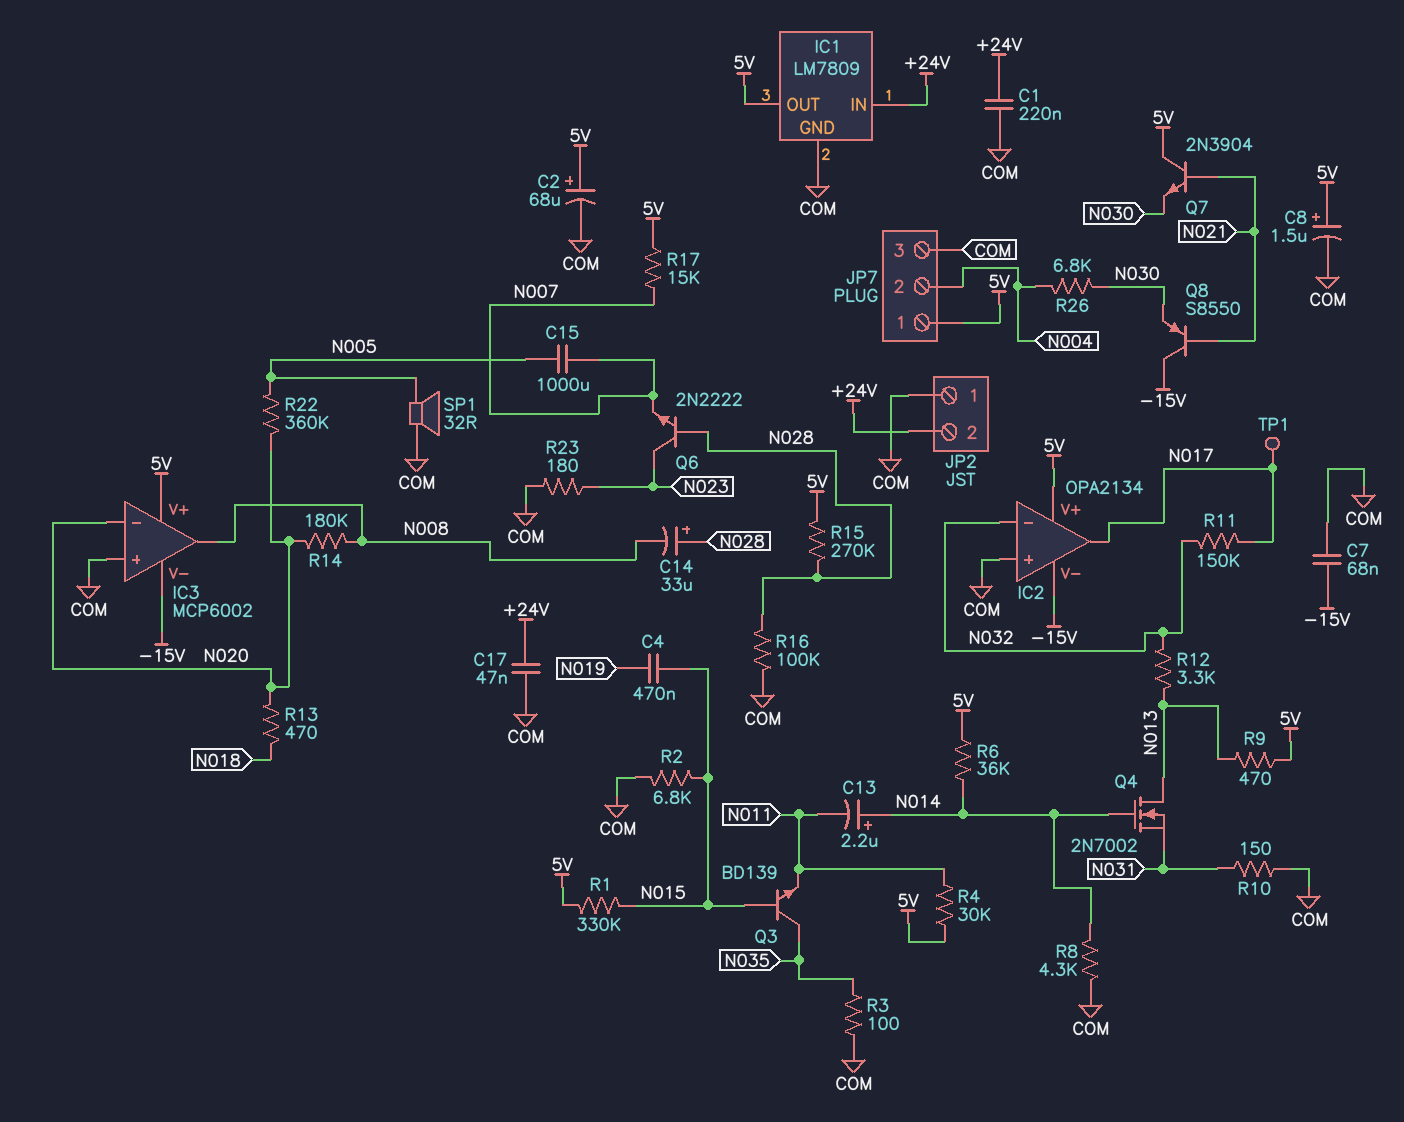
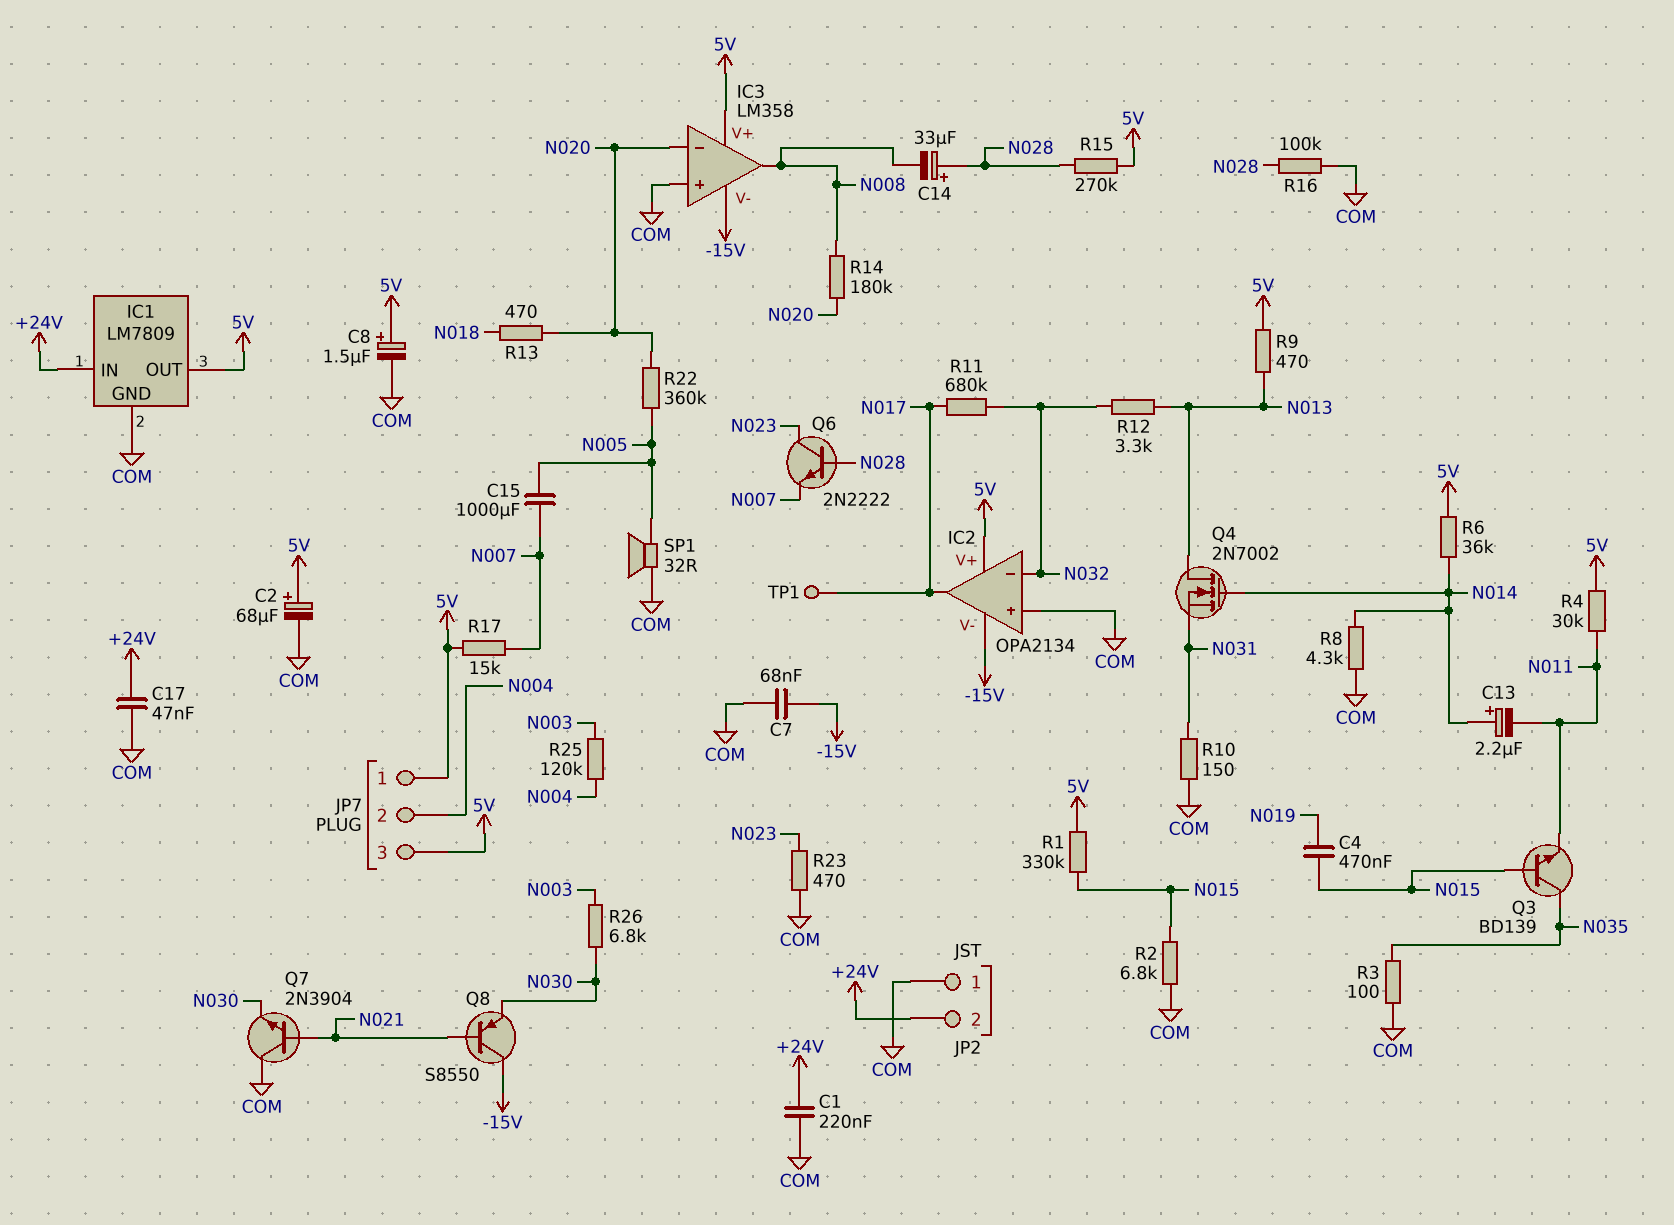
IC3: MCP6002 -> LM358
JP7 pin 3: COM -> 5V
Q7: NPN 2N3904 (B N021, C 5V, E N030) -> NPN 2N3904 (B N021, C COM, E N030)
R11: 150k (N017, N032) -> 680k (N017, N032)
R23: 180 (COM, N023) -> 470 (COM, N023)
R25: none -> 120k (N003, N004)
R26: 6.8k (N004, N030) -> 6.8k (N003, N030)

